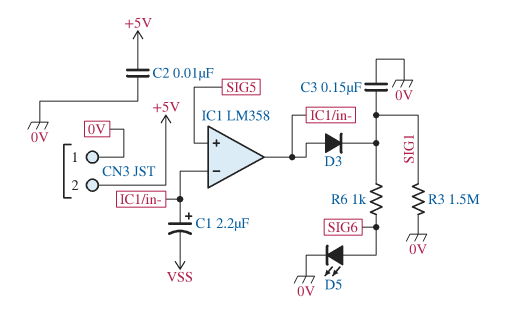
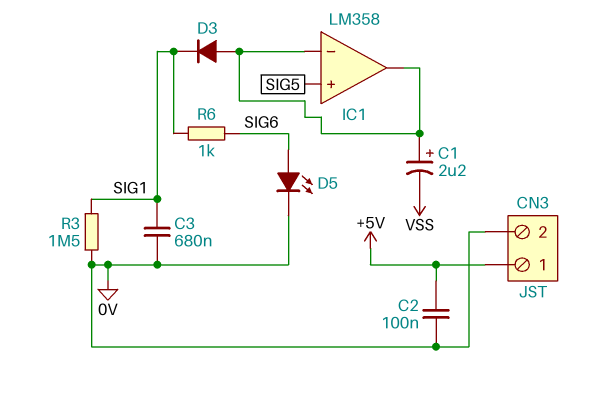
C2: 10nF (+5V, 0V) -> 100nF (+5V, 0V)
C3: 150nF (0V, SIG1) -> 680nF (0V, SIG1)
CN3 pin 1: 0V -> +5V
CN3 pin 2: +5V -> 0V

